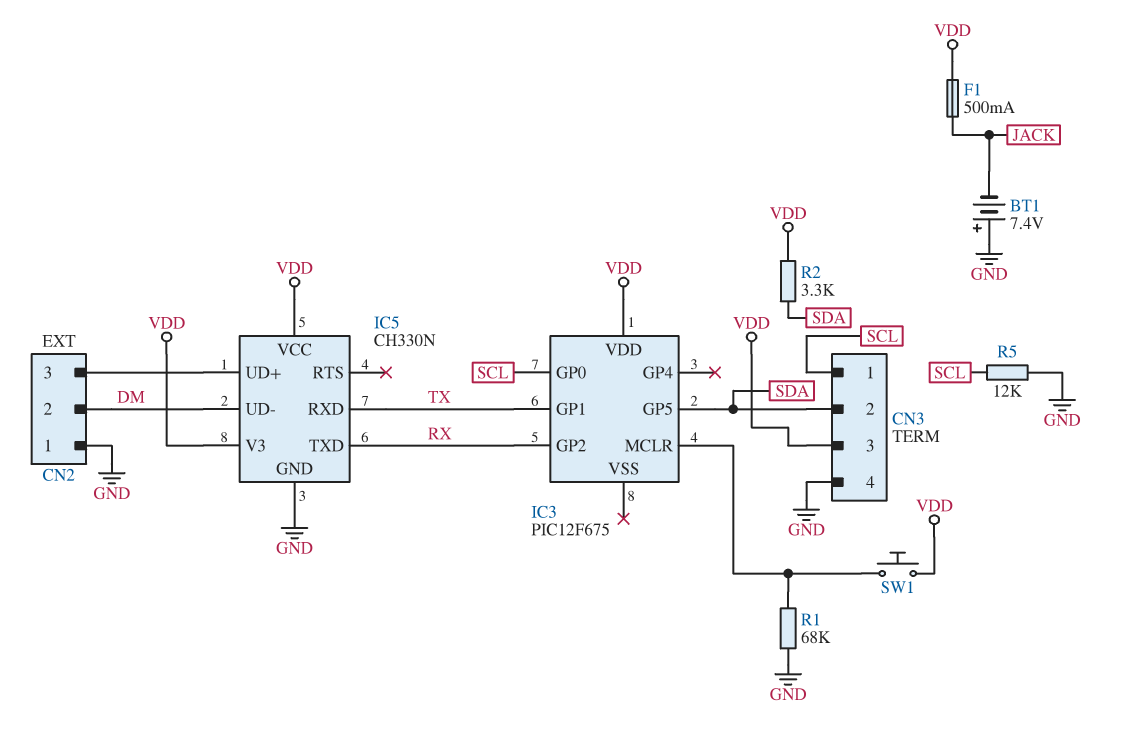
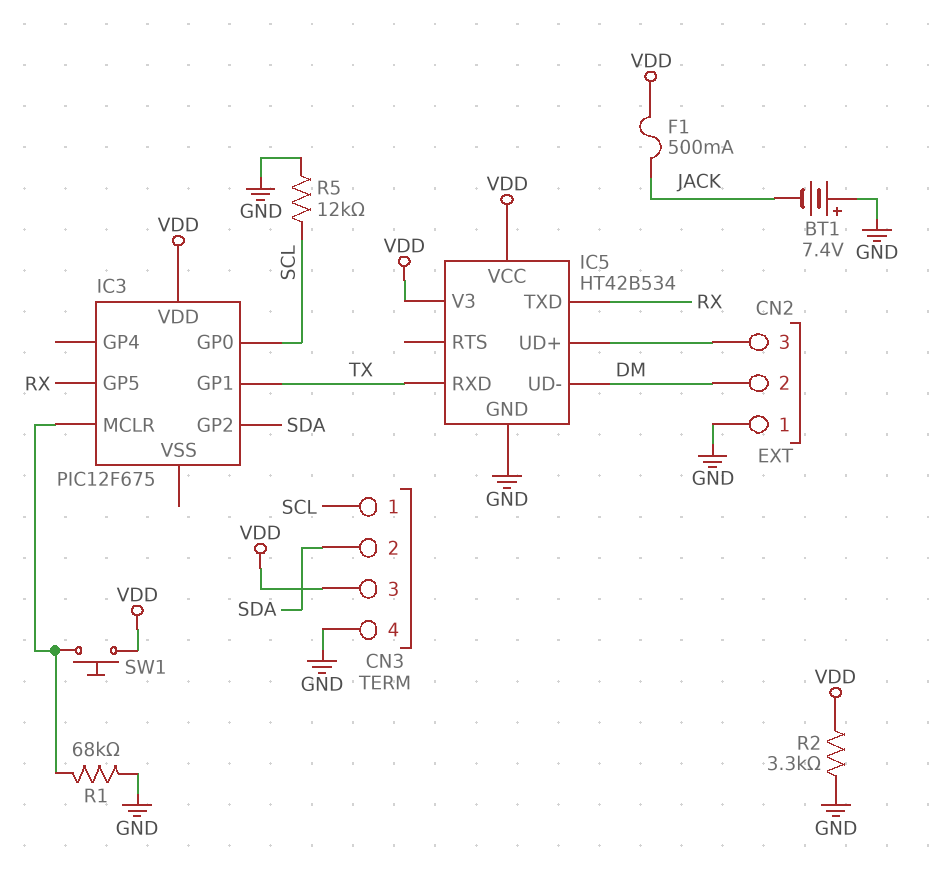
IC3 pin GP2: RX -> SDA
IC3 pin GP5: SDA -> RX
IC5: CH330N -> HT42B534
R2: 3.3k (SDA, VDD) -> 3.3k (GND, VDD)

